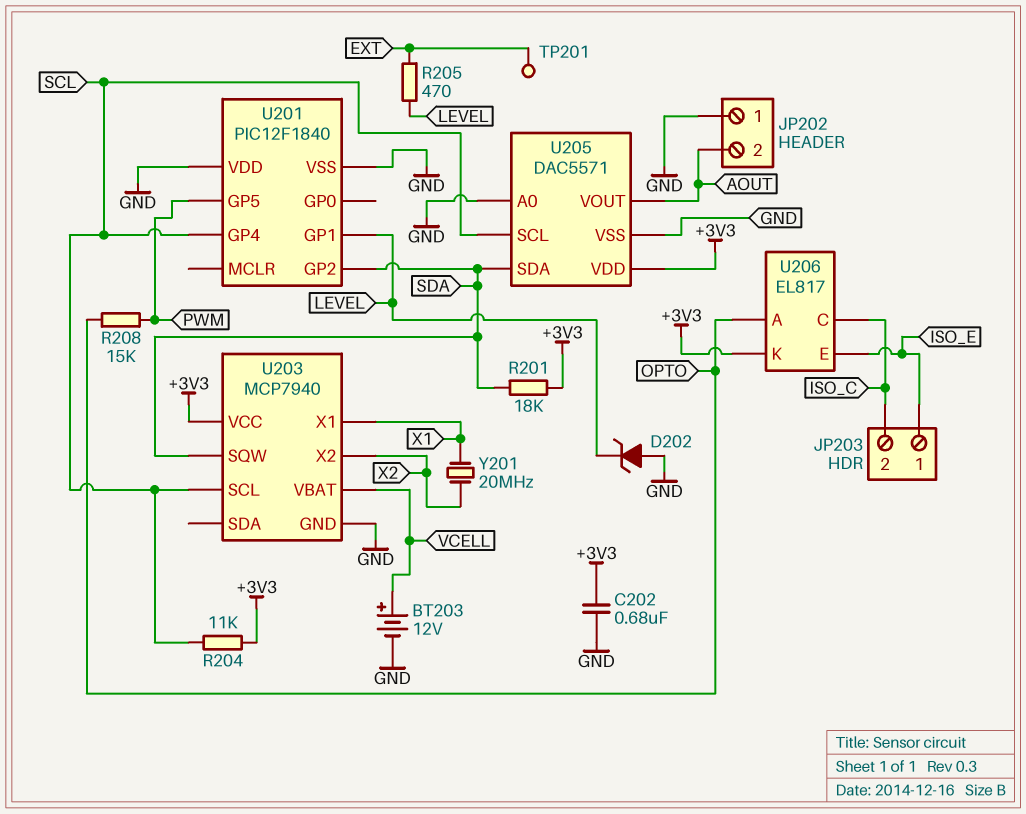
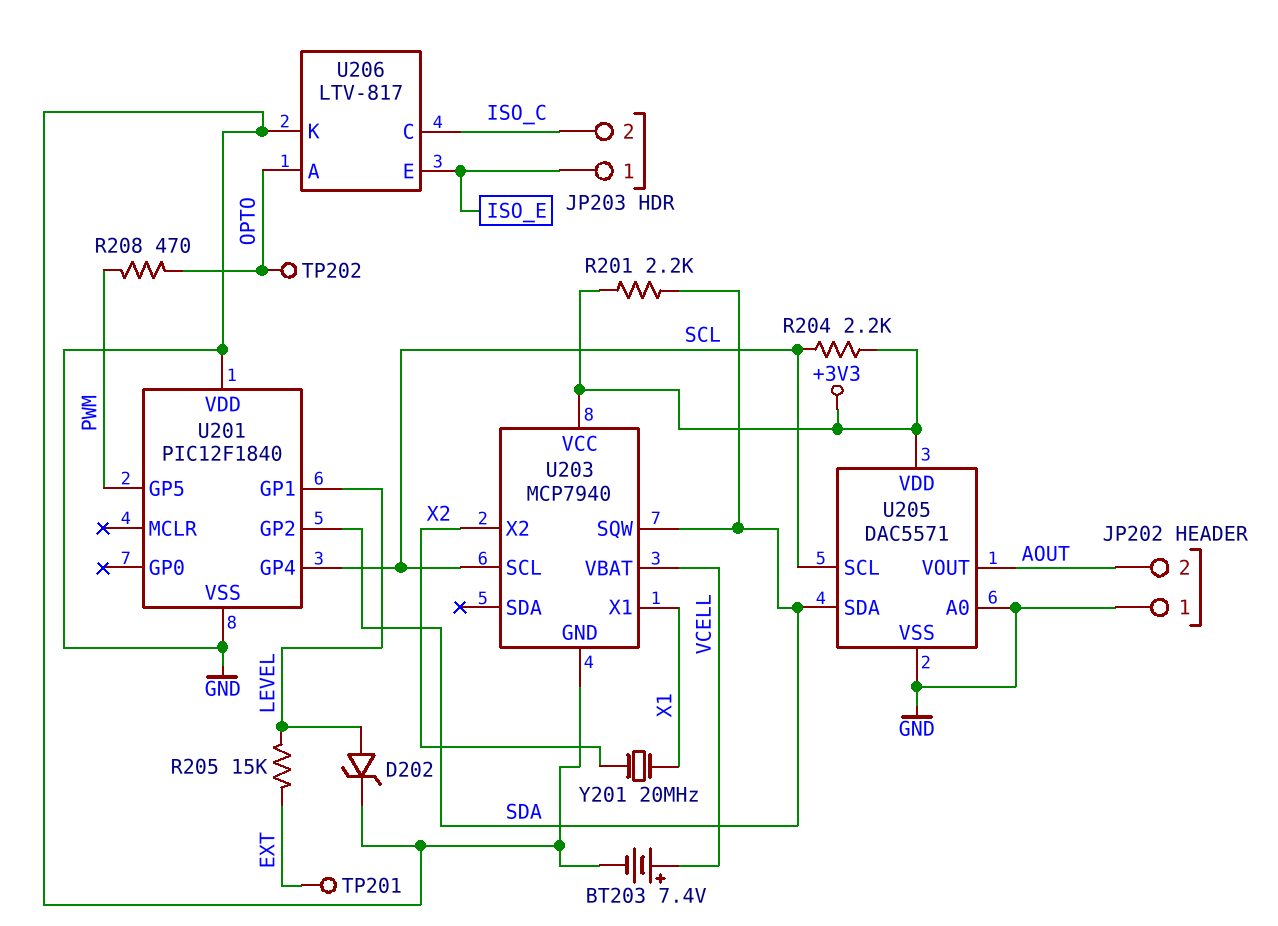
BT203: 12V (plus VCELL, minus GND) -> 7.4V (plus VCELL, minus GND)
C202: 680nF (+3V3, GND) -> none
D202: zener (A GND, K LEVEL) -> zener (A LEVEL, K GND)
R201: 18k (+3V3, SDA) -> 2.2k (+3V3, SDA)
R204: 11k (+3V3, SCL) -> 2.2k (+3V3, SCL)
R205: 470 (EXT, LEVEL) -> 15k (EXT, LEVEL)
R208: 15k (OPTO, PWM) -> 470 (OPTO, PWM)
TP202: none -> test point (OPTO)
U206: EL817 -> LTV-817
U206 pin K: +3V3 -> GND

